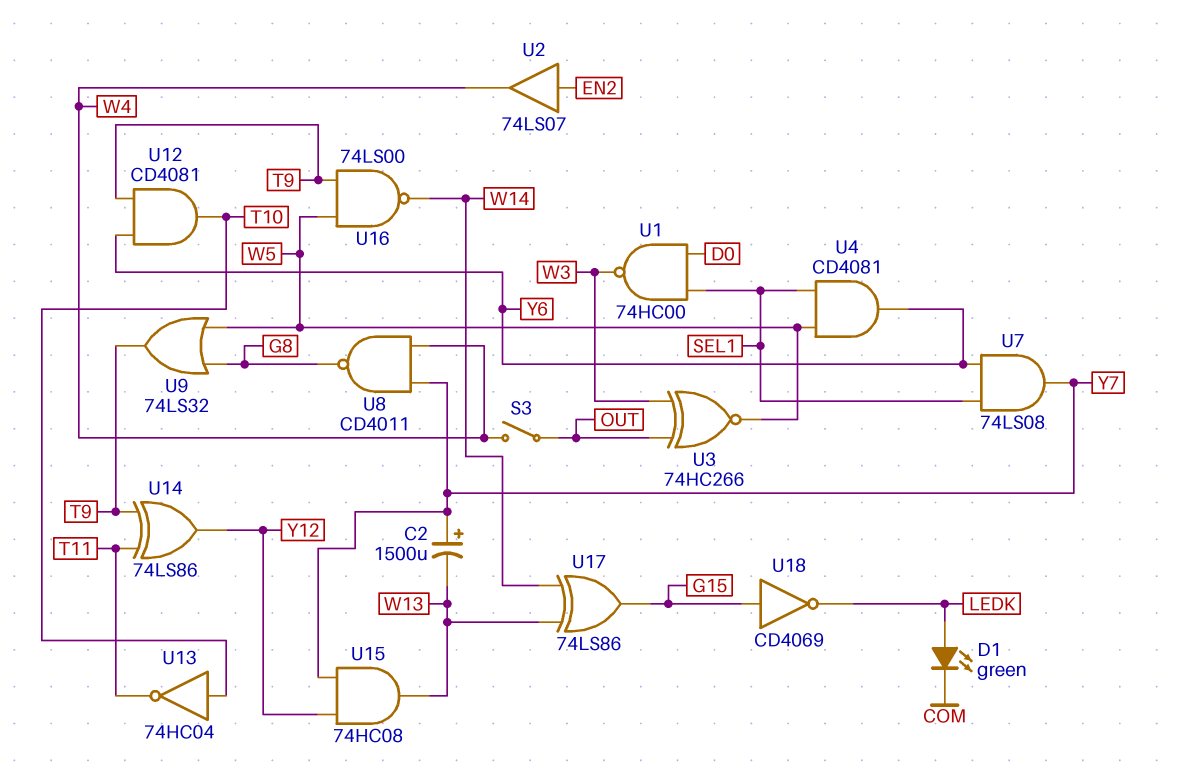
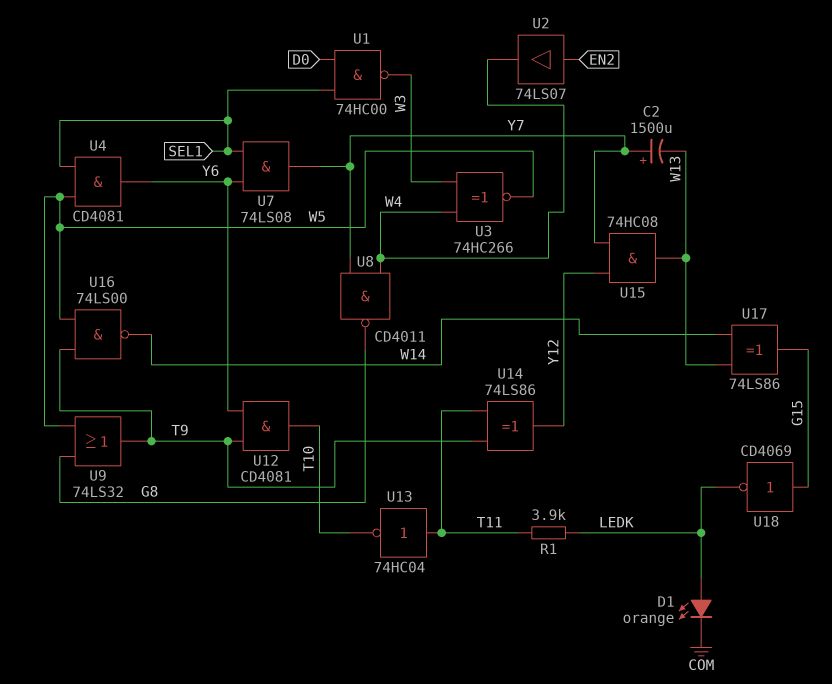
D1: LED green (A LEDK, K COM) -> LED orange (A LEDK, K COM)
R1: none -> 3.9k (LEDK, T11)
S3: switch (OUT, W4) -> none
U3: XNOR 74HC266 (in OUT, in W3, out W5) -> XNOR 74HC266 (in W3, in W4, out W5)
U13: NOT 74HC04 (in T10, out T11) -> NOT 74HC04 (in T11, out T10)

